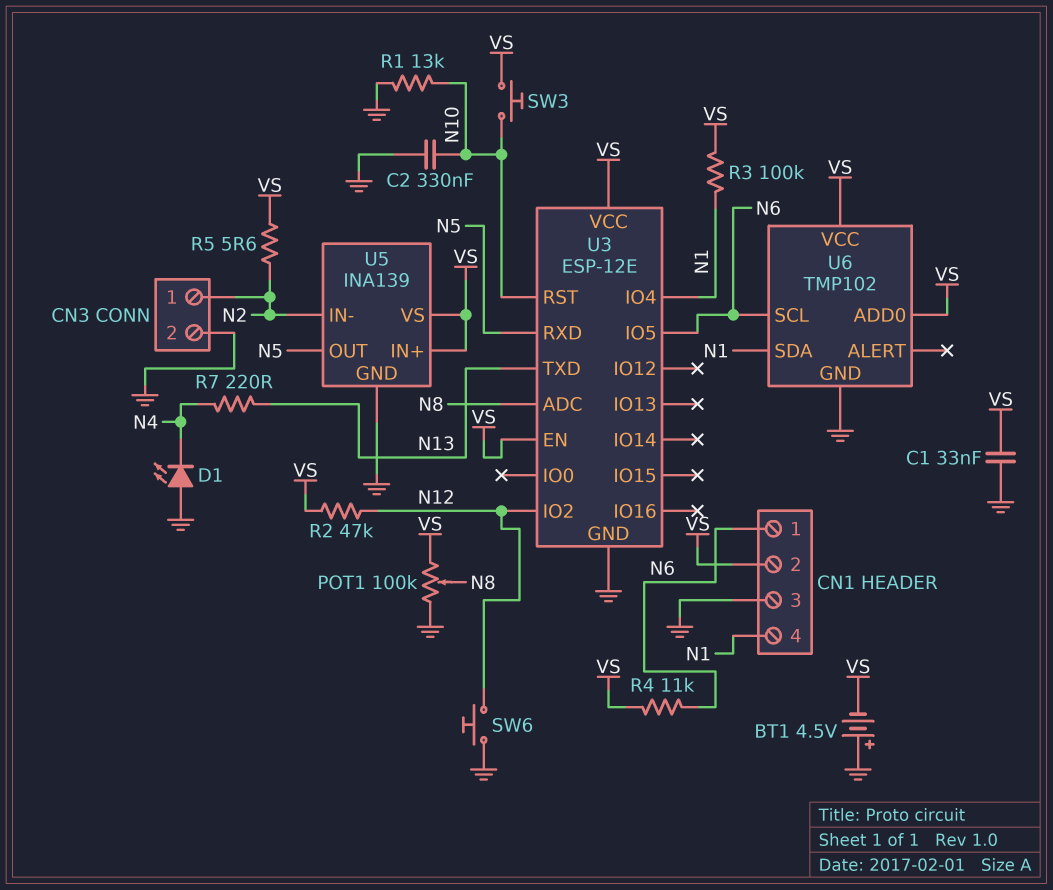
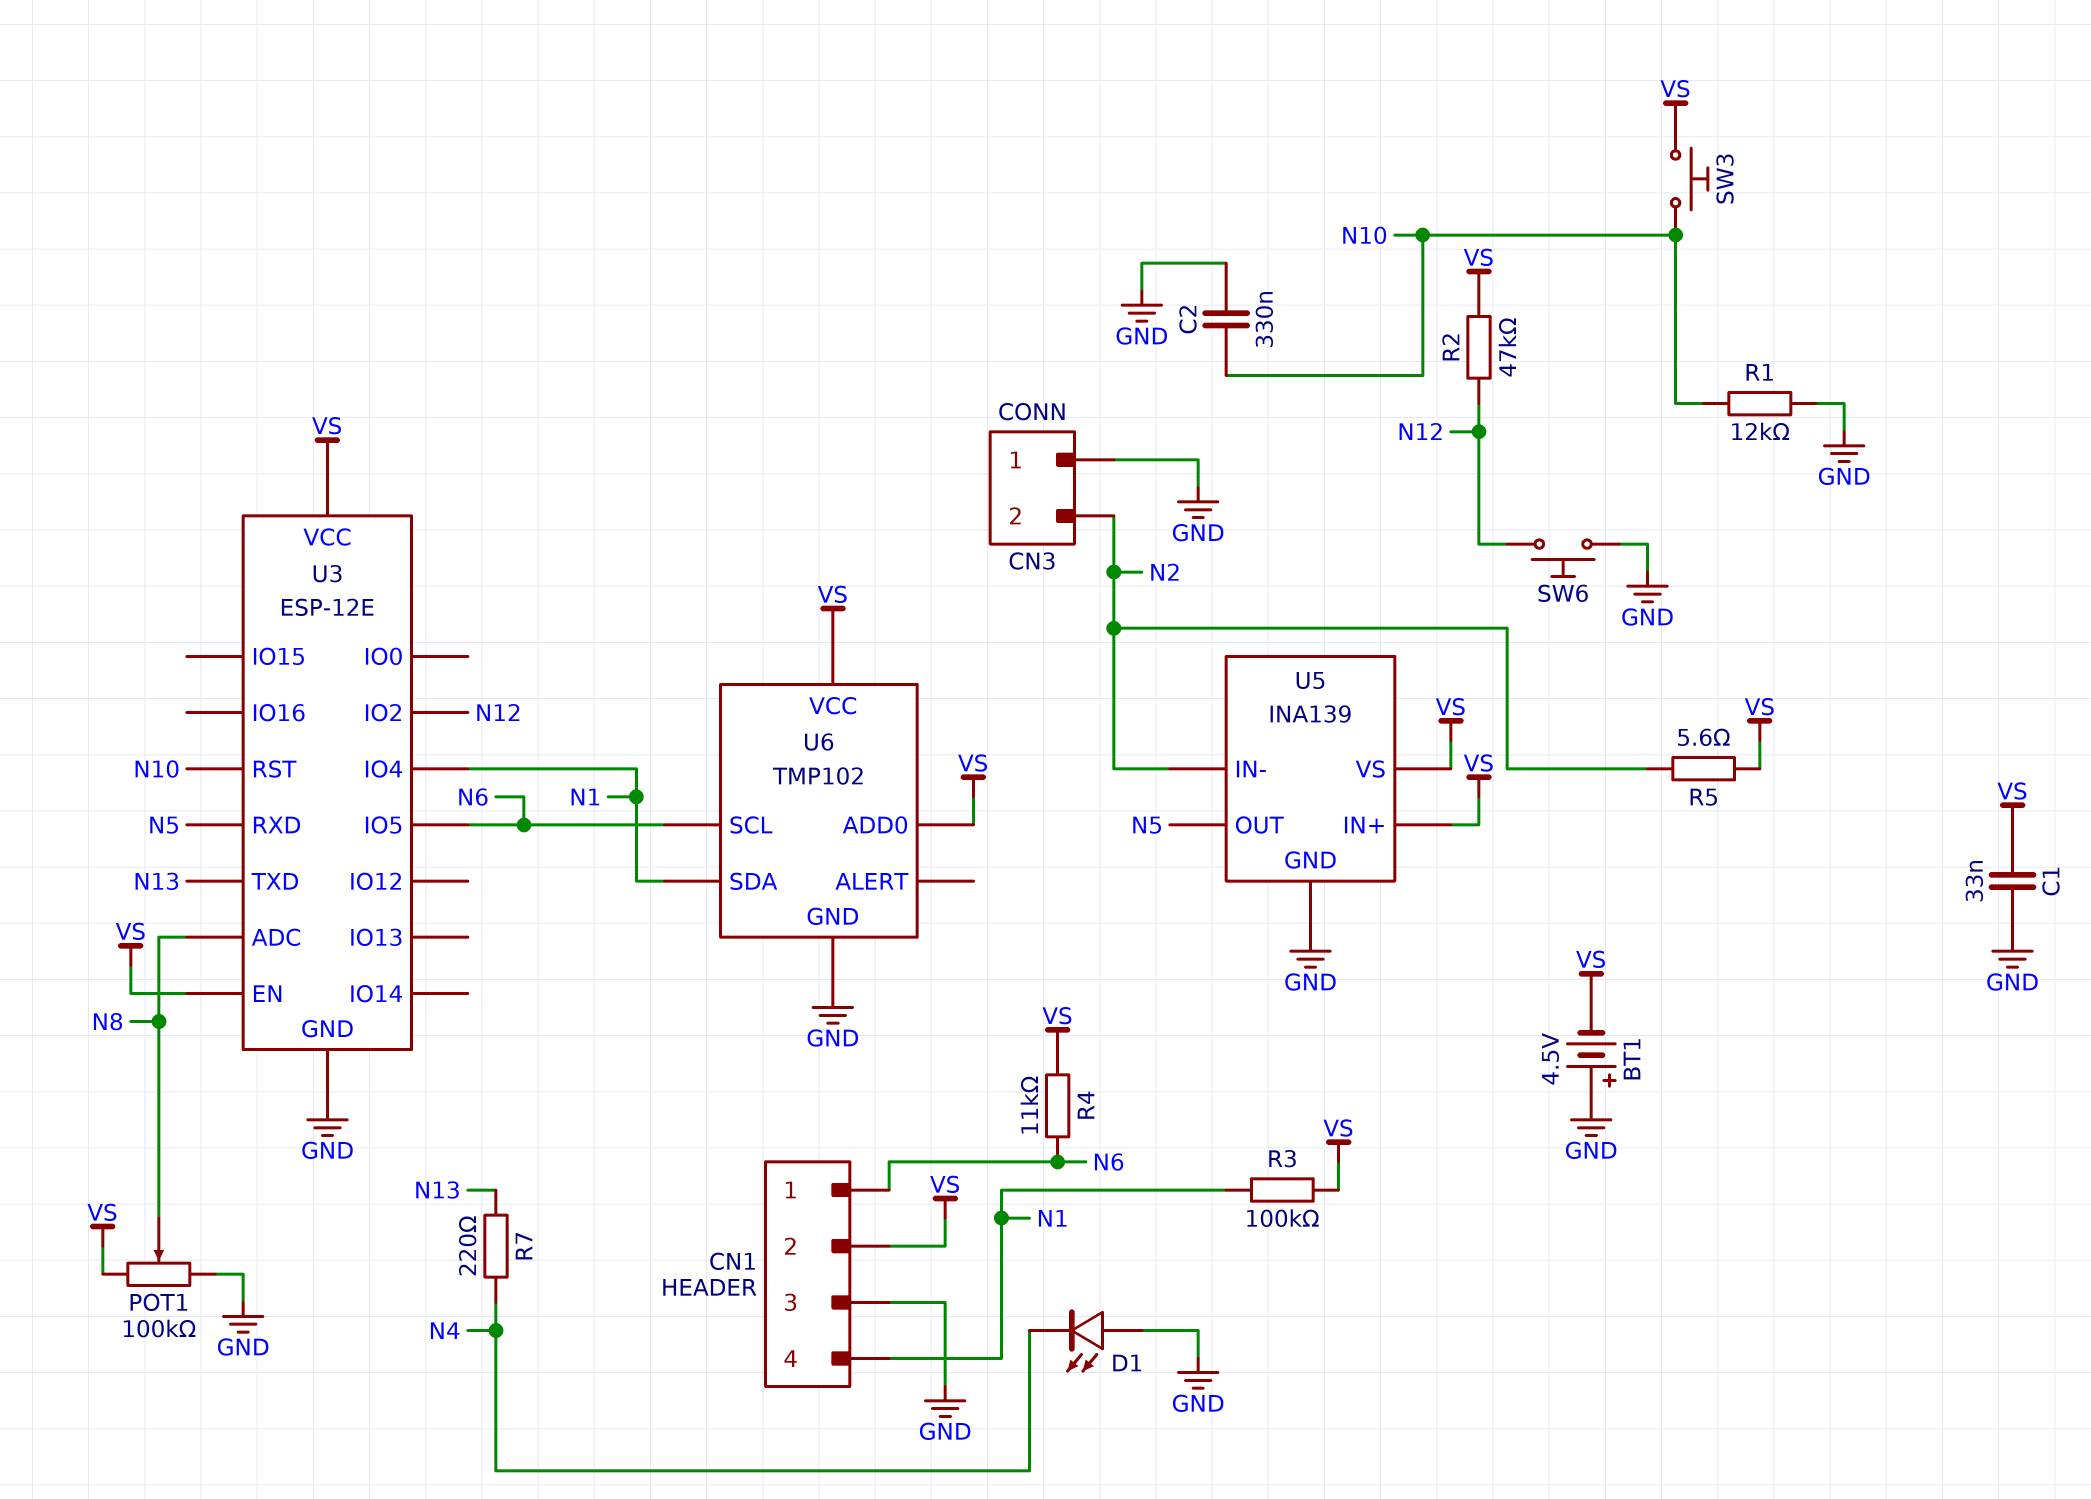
CN3 pin 1: N2 -> GND
CN3 pin 2: GND -> N2
R1: 13k (GND, N10) -> 12k (GND, N10)

